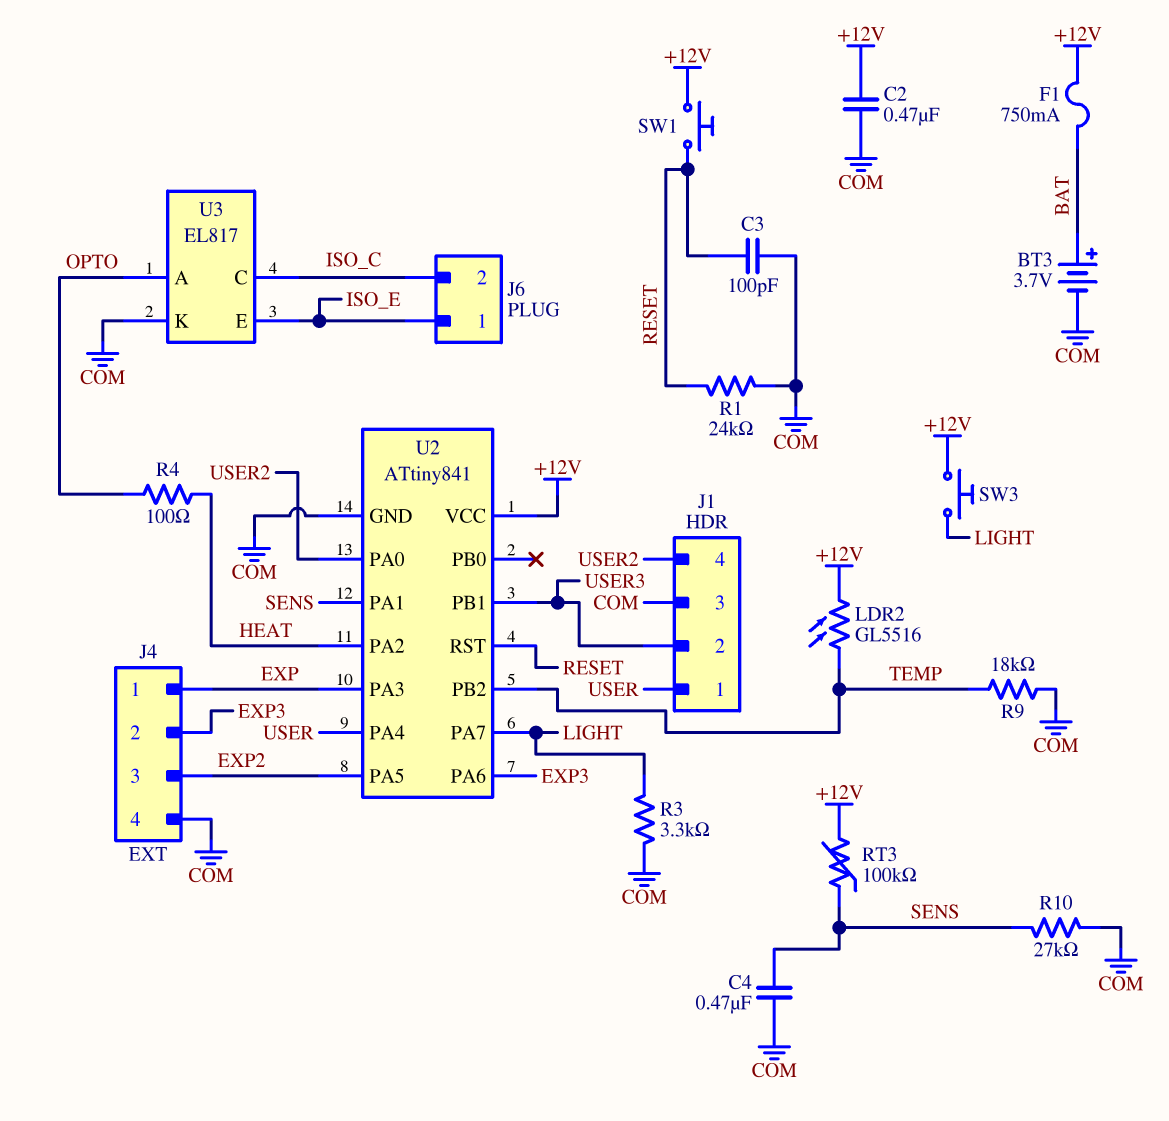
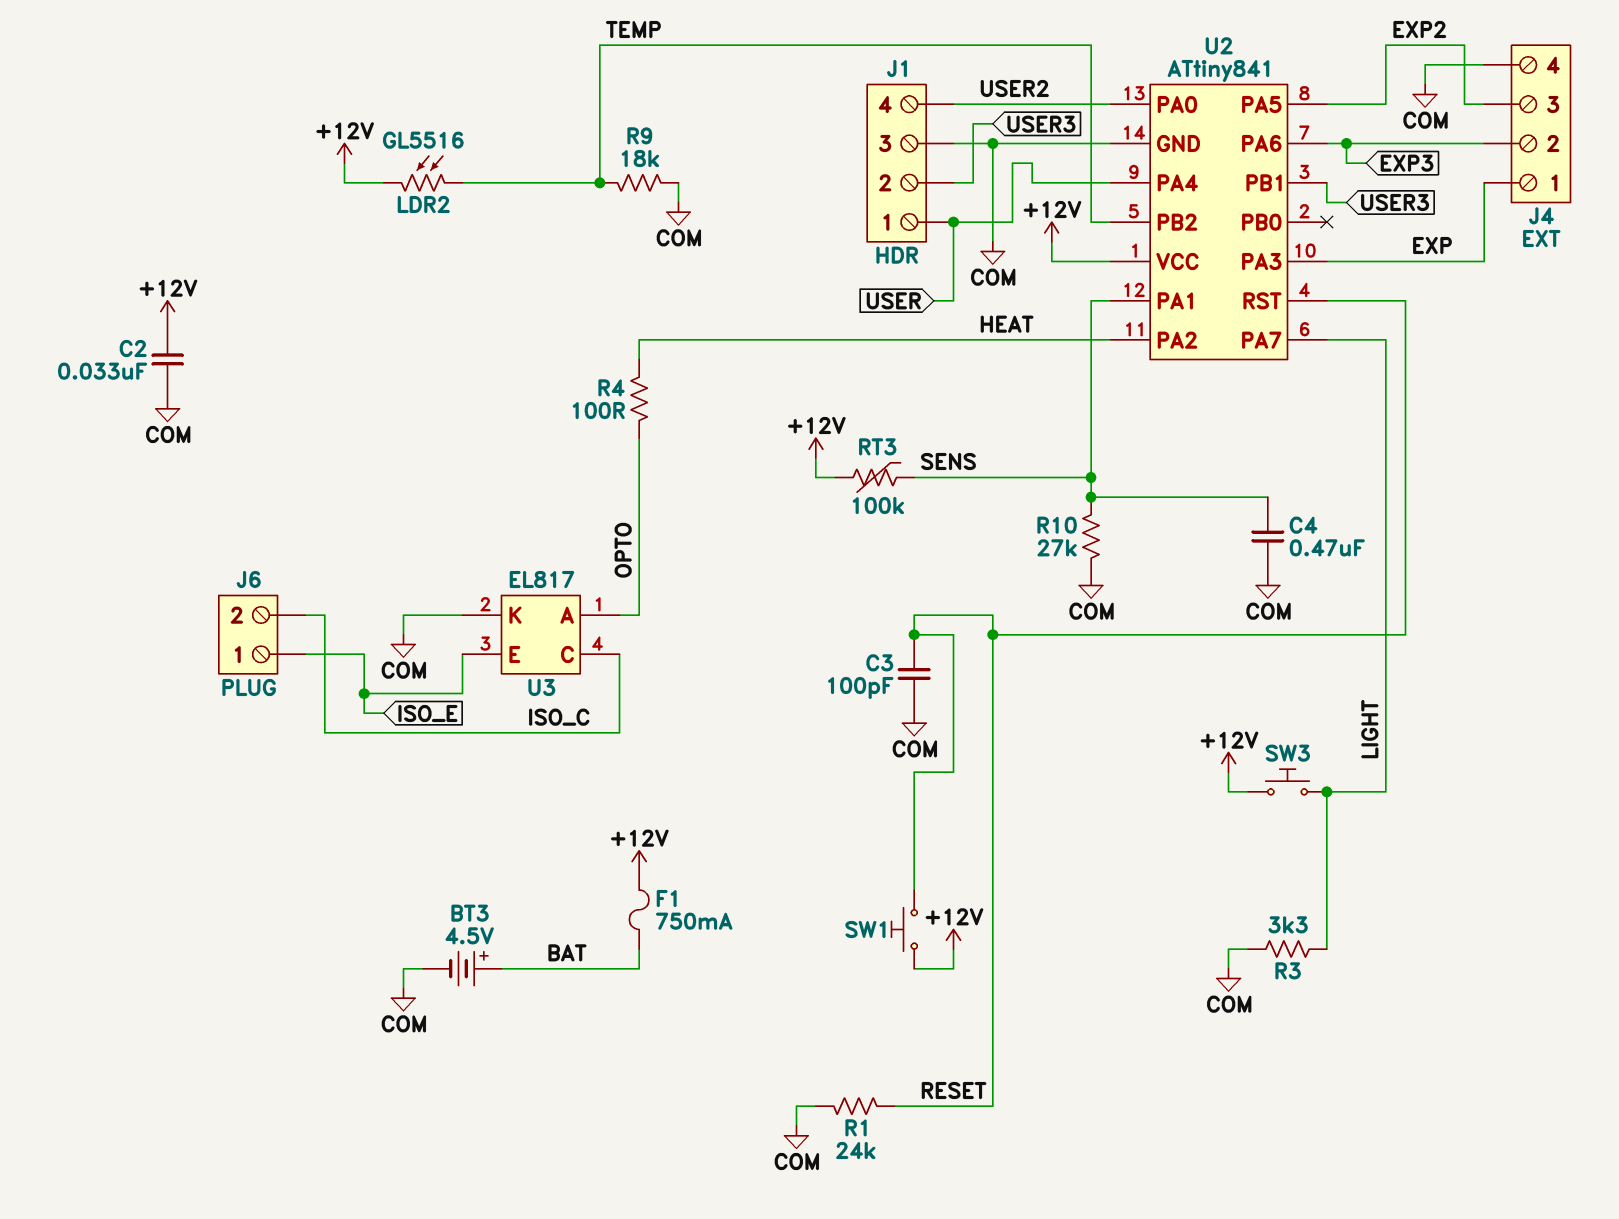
BT3: 3.7V (plus BAT, minus COM) -> 4.5V (plus BAT, minus COM)
C2: 470nF (+12V, COM) -> 33nF (+12V, COM)

